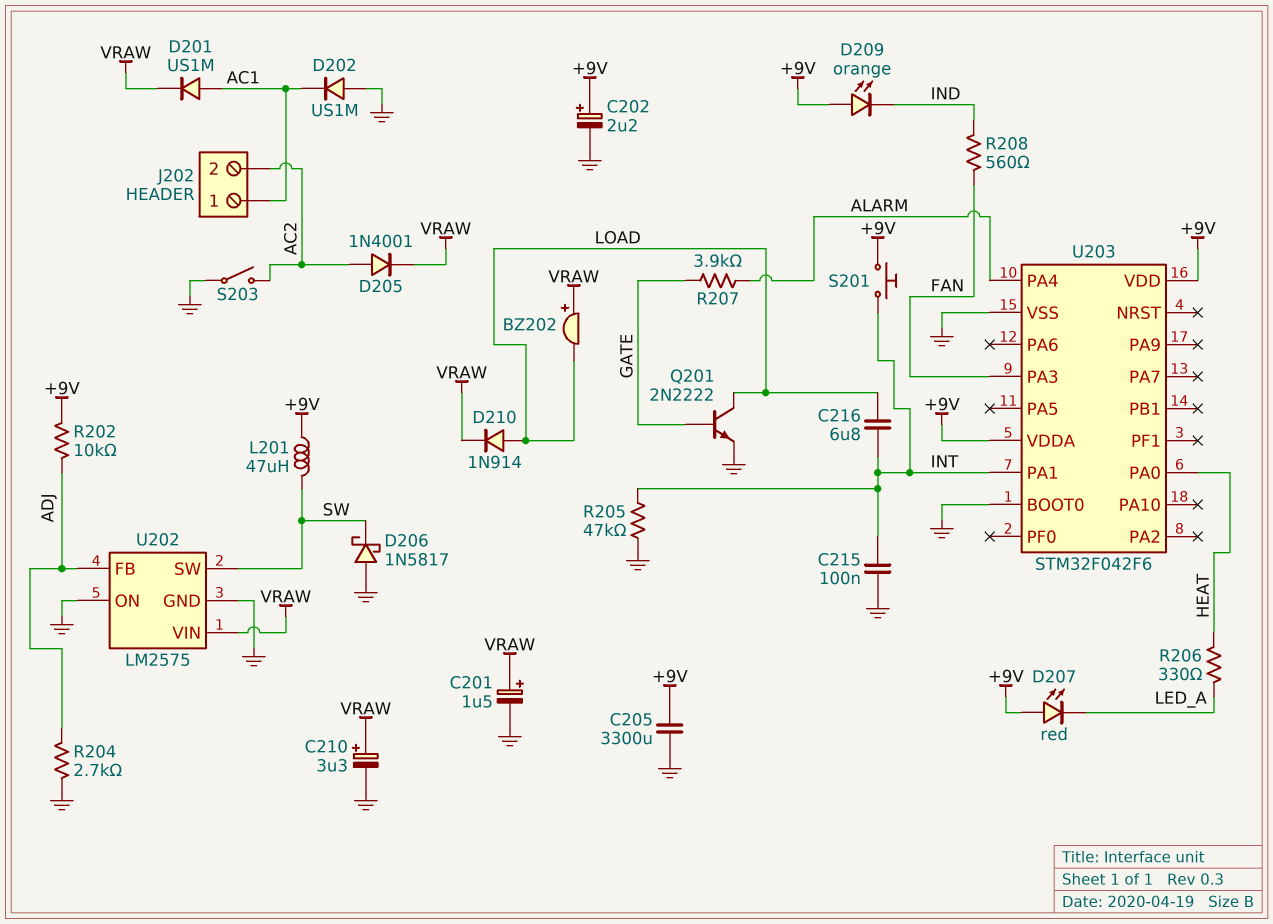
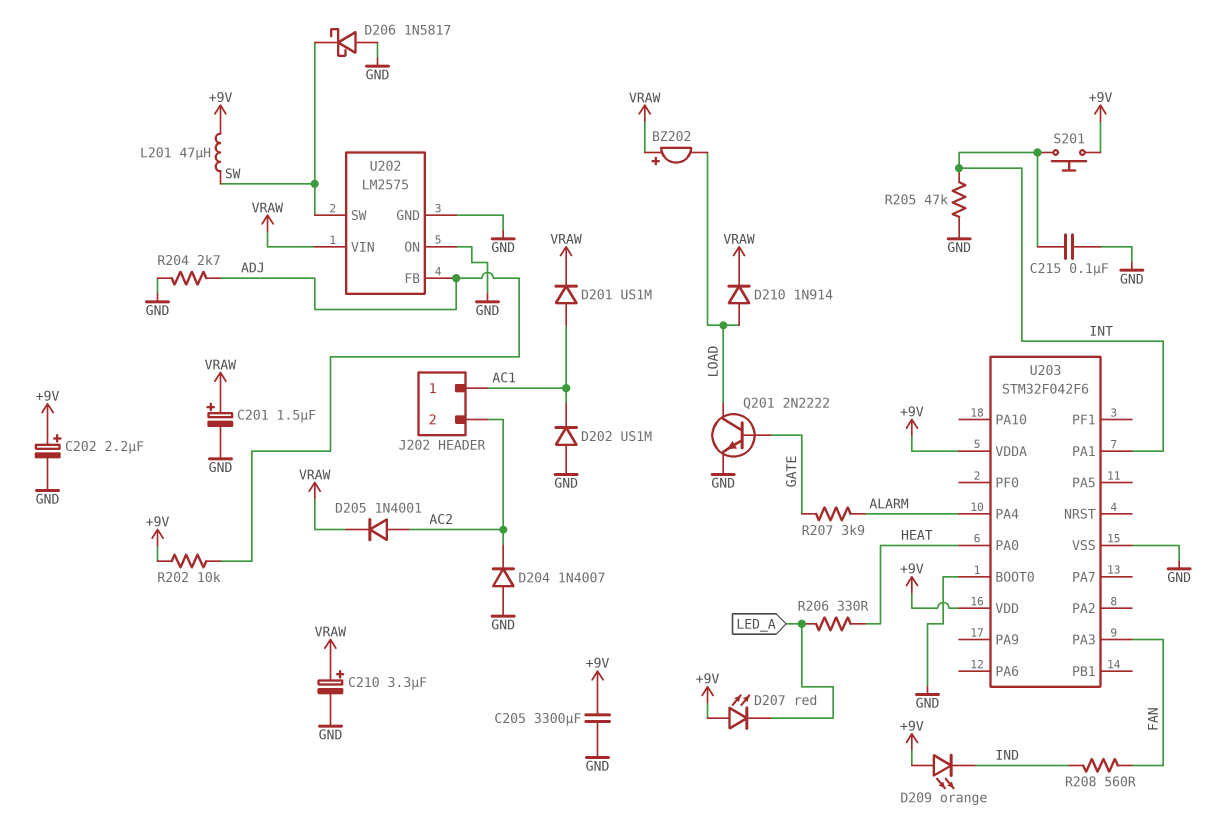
C216: 6.8uF (INT, LOAD) -> none
D204: none -> diode 1N4007 (A GND, K AC2)
S203: switch (AC2, GND) -> none

